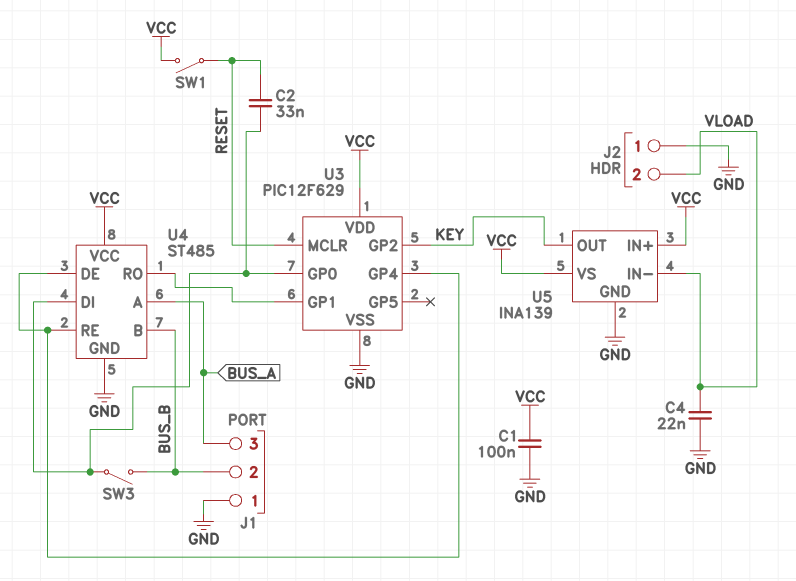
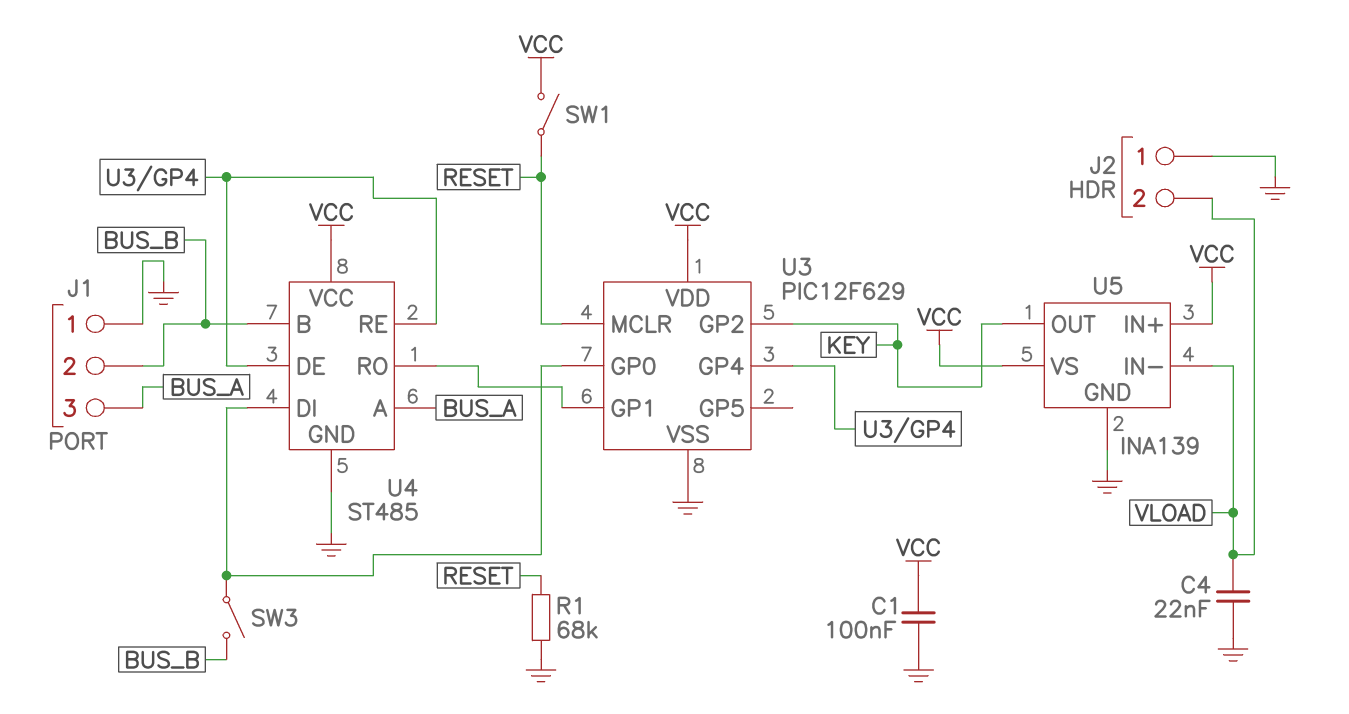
C2: 33nF (RESET, U3/GP0) -> none
R1: none -> 68k (GND, RESET)

